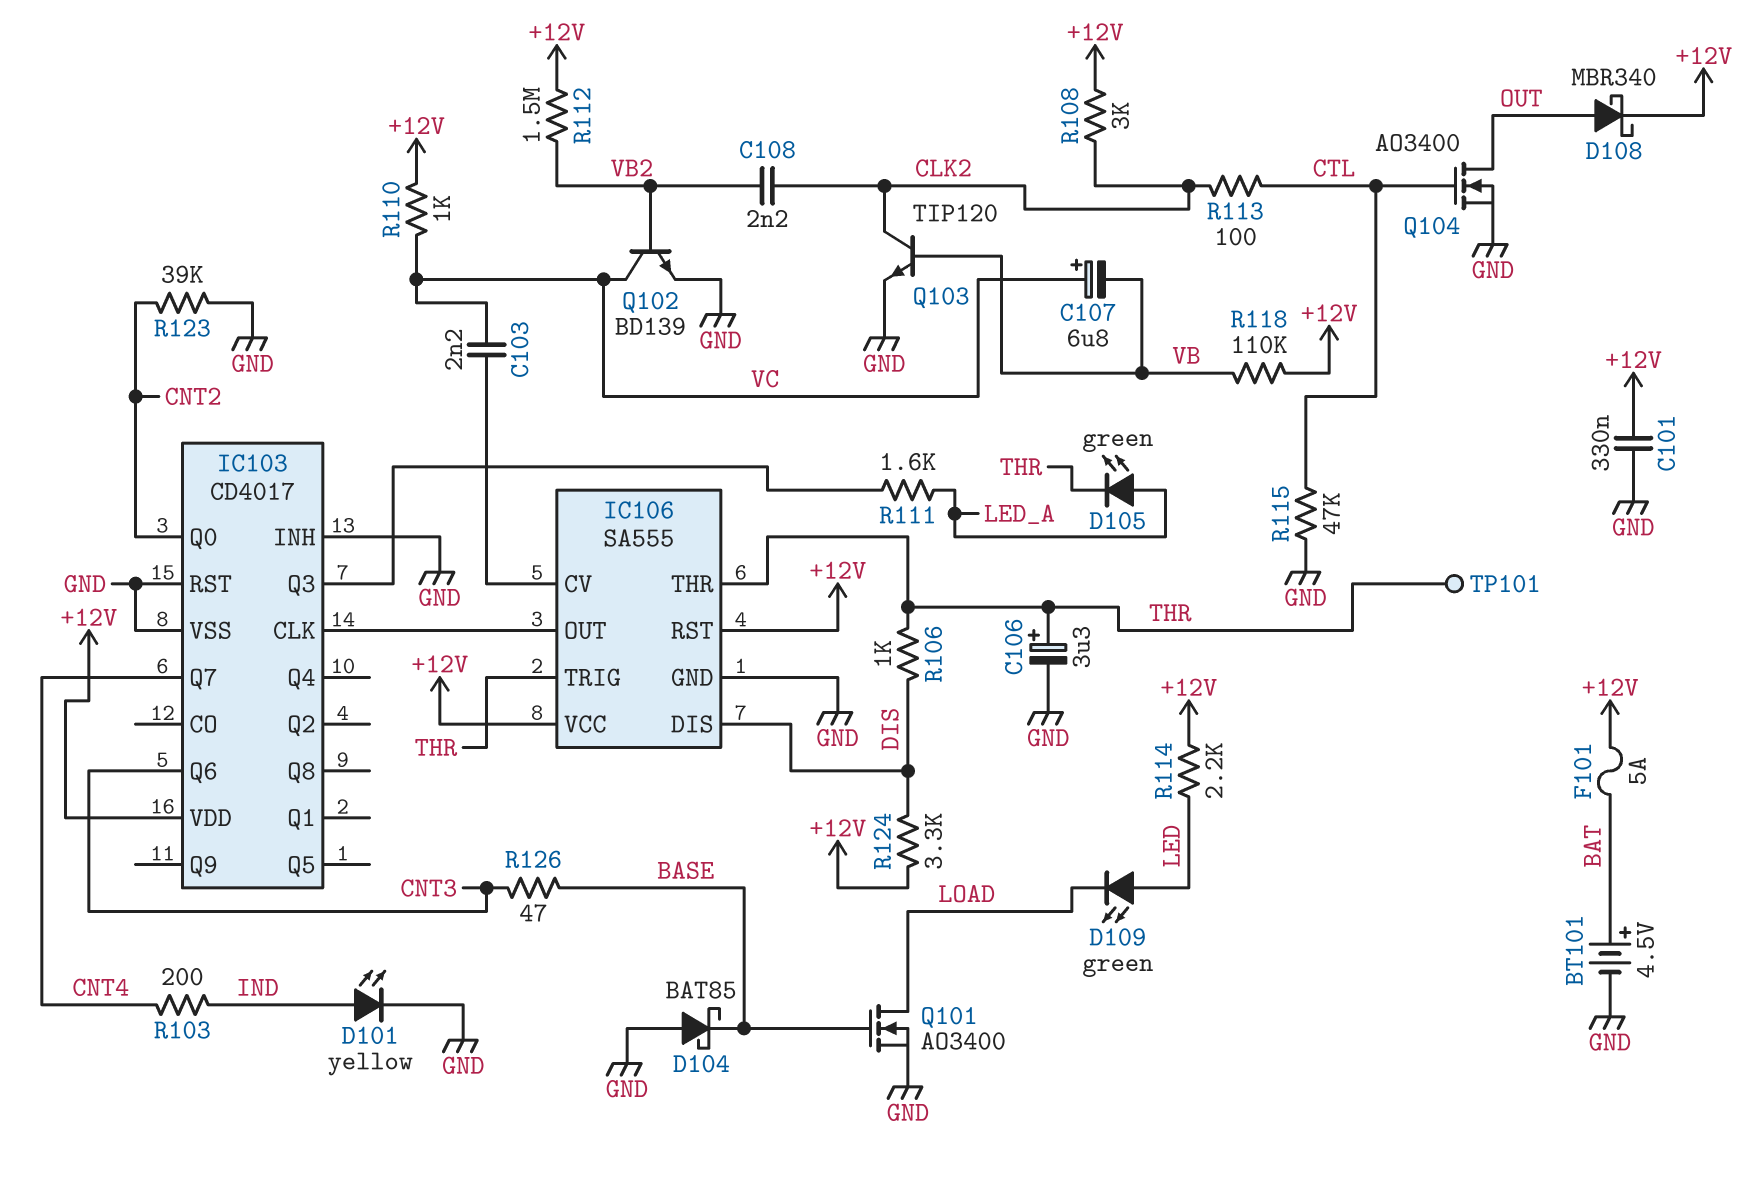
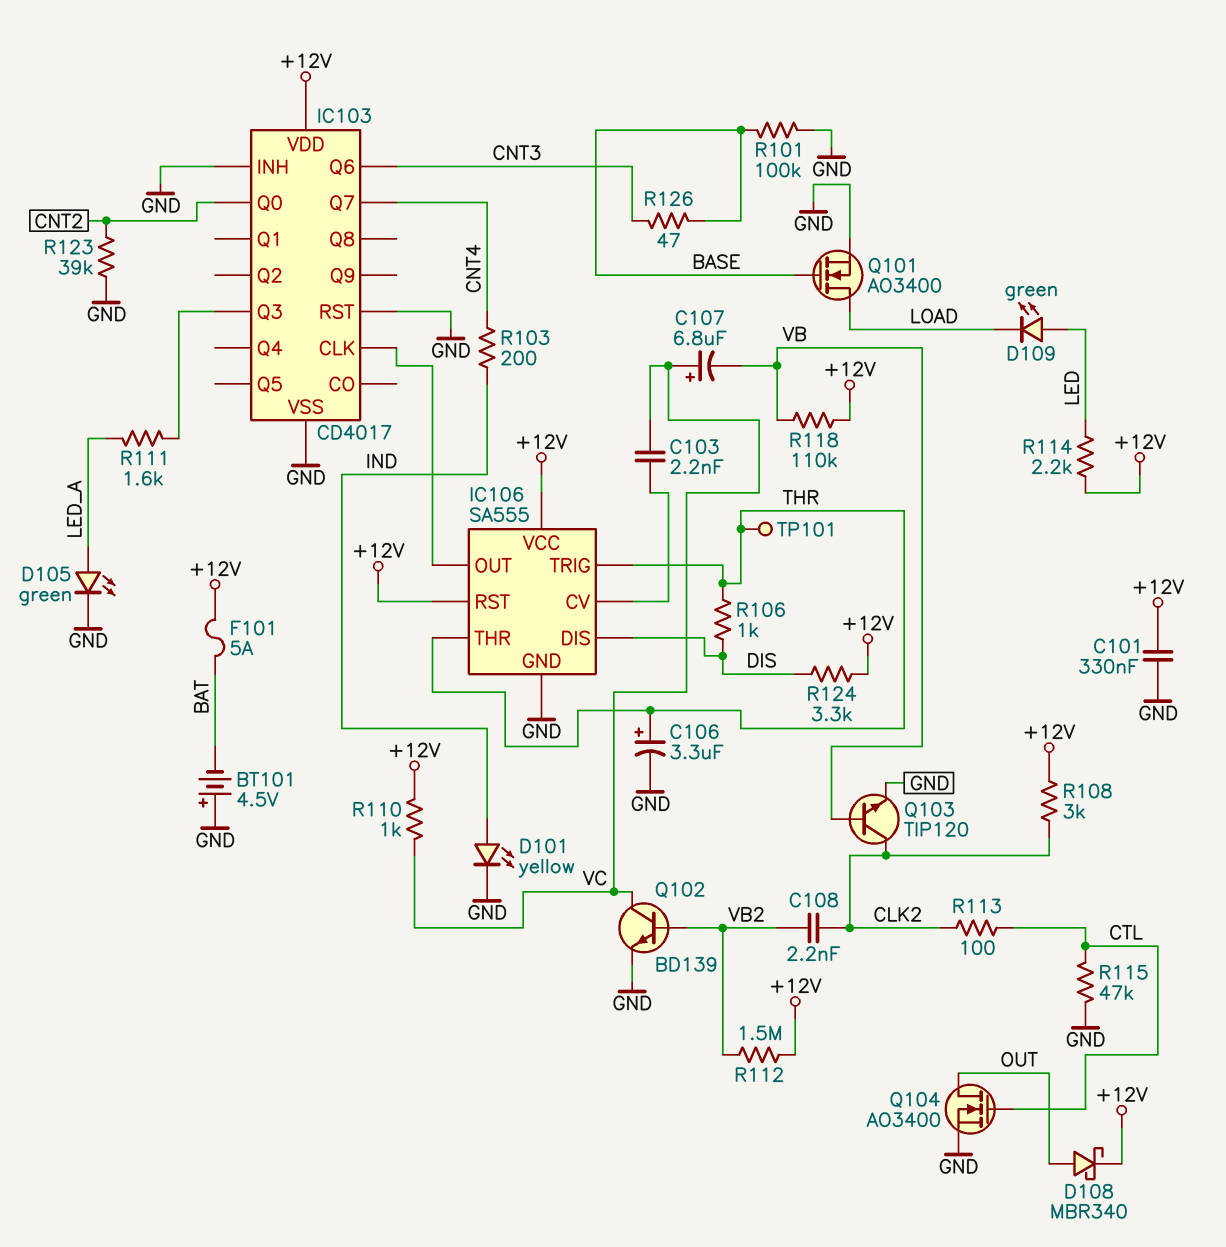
BT101: 4.5V (plus BAT, minus GND) -> 4.5V (plus GND, minus BAT)
D104: schottky BAT85 (A GND, K BASE) -> none
D105: LED green (A LED_A, K THR) -> LED green (A LED_A, K GND)
R101: none -> 100k (BASE, GND)

